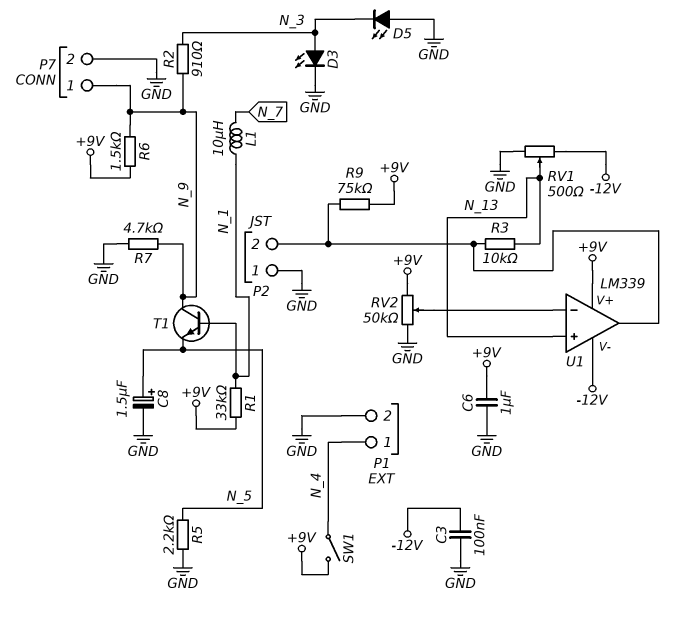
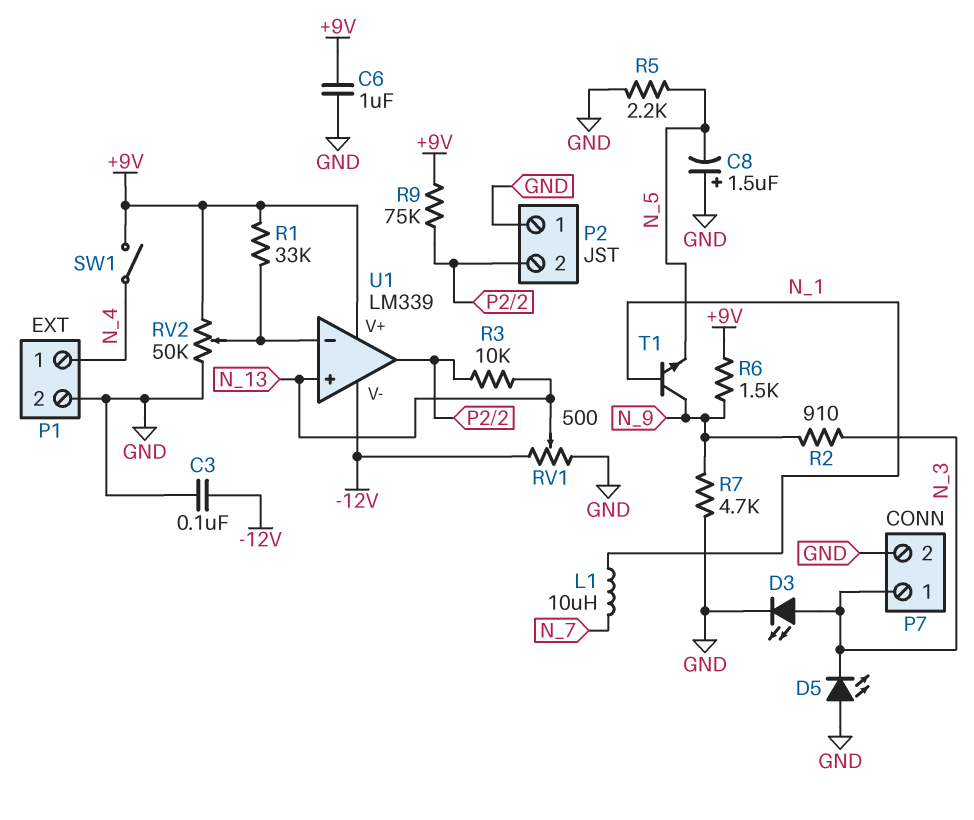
C8: 1.5uF (plus N_5, minus GND) -> 1.5uF (plus GND, minus N_5)
P7 pin 1: N_9 -> N_3
R1: 33k (+9V, N_1) -> 33k (+9V, U1/in-)

